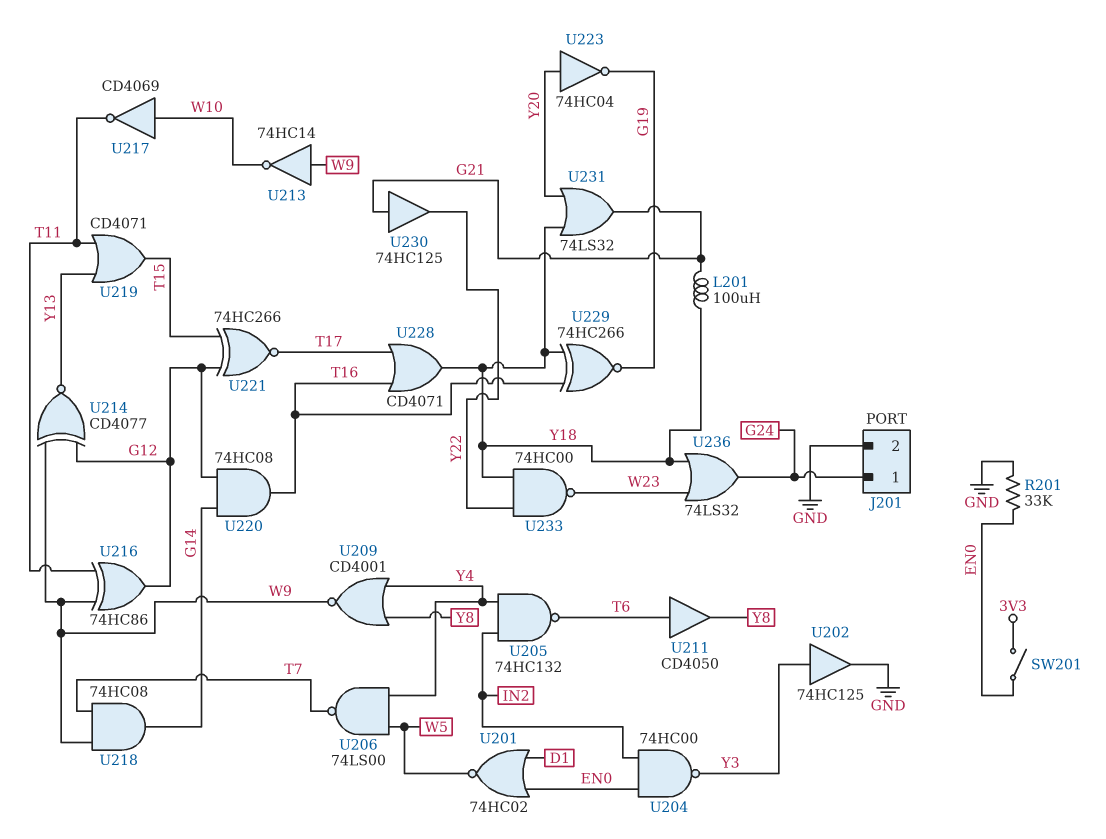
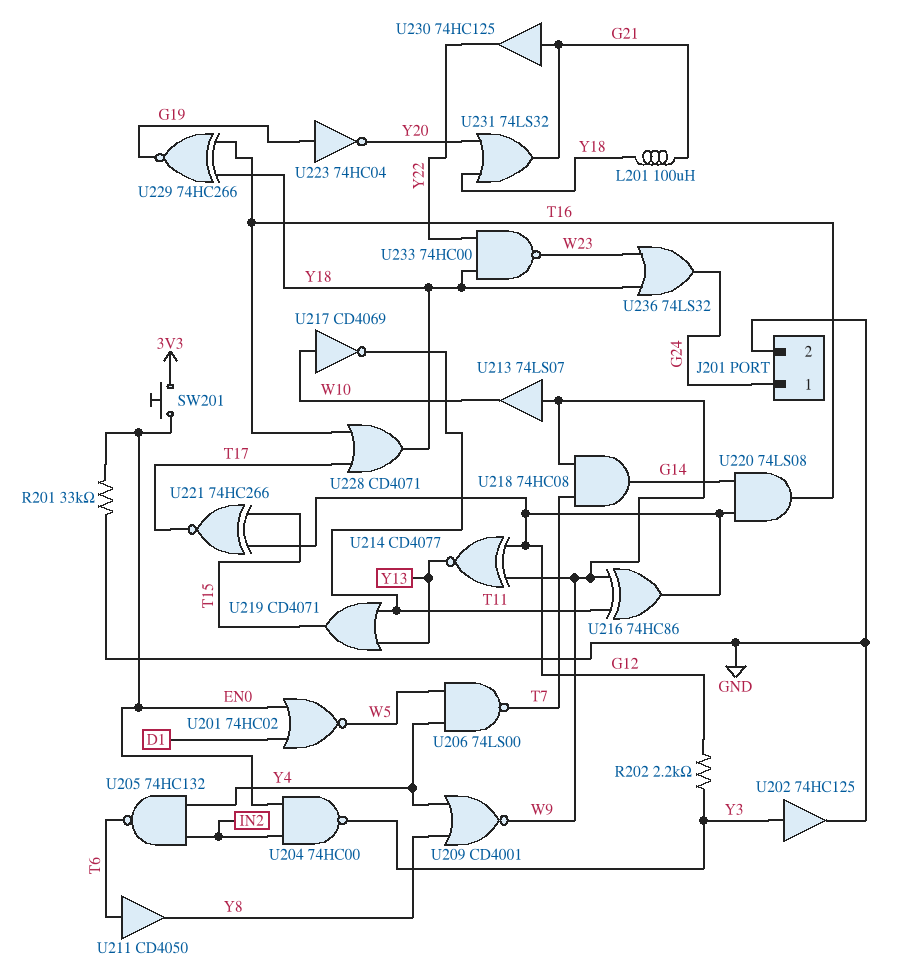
R202: none -> 2.2k (G12, Y3)
SW201: switch (3V3, EN0) -> button (3V3, EN0)
U213: NOT 74HC14 (in W9, out W10) -> buffer 74LS07 (in W9, out W10)
U220: AND 74HC08 (in G12, in G14, out T16) -> AND 74LS08 (in G12, in G14, out T16)
U223: NOT 74HC04 (in Y20, out G19) -> NOT 74HC04 (in G19, out Y20)

